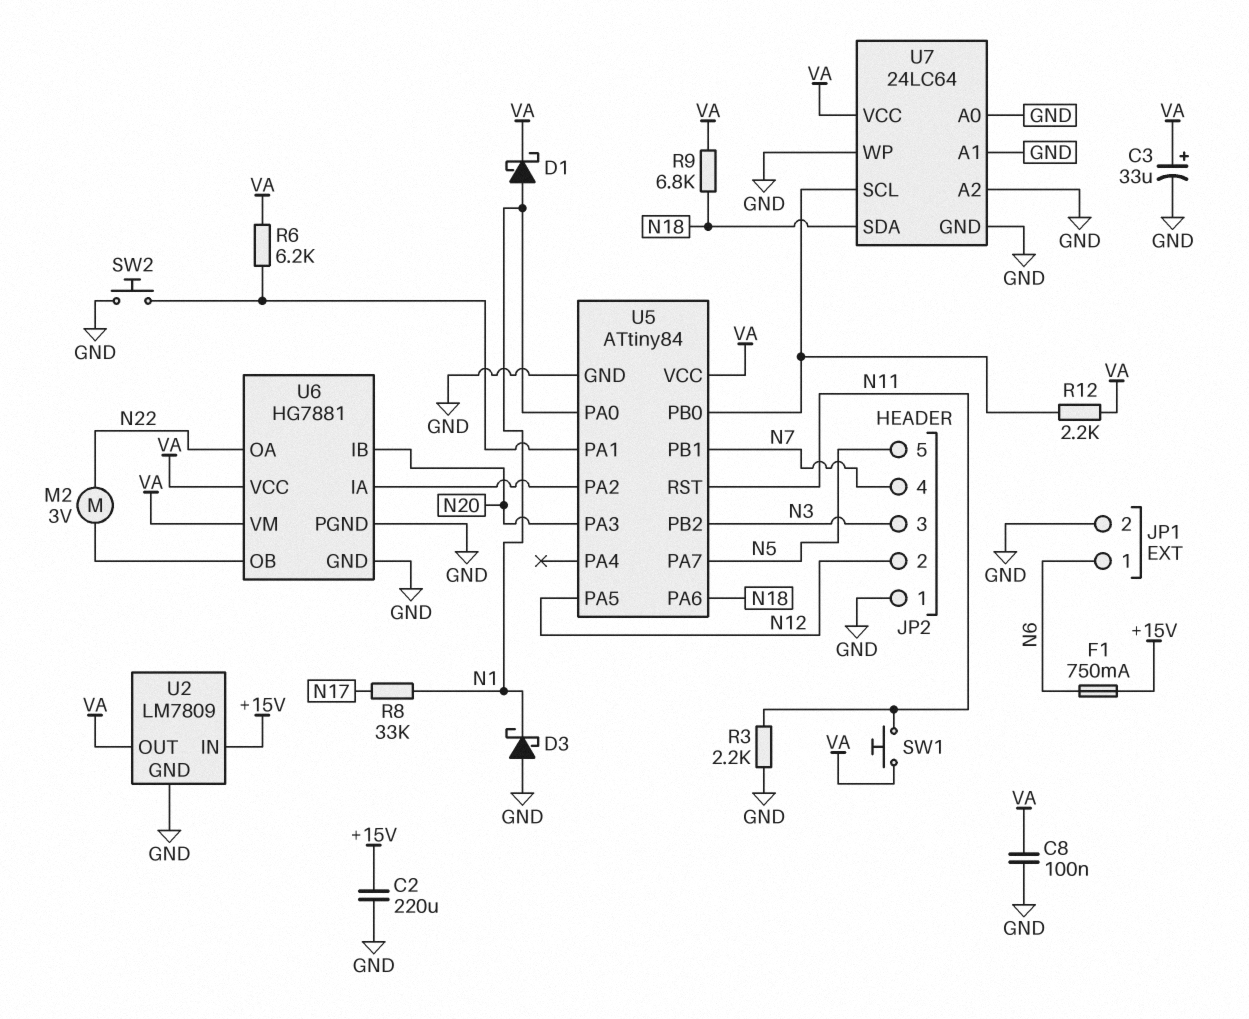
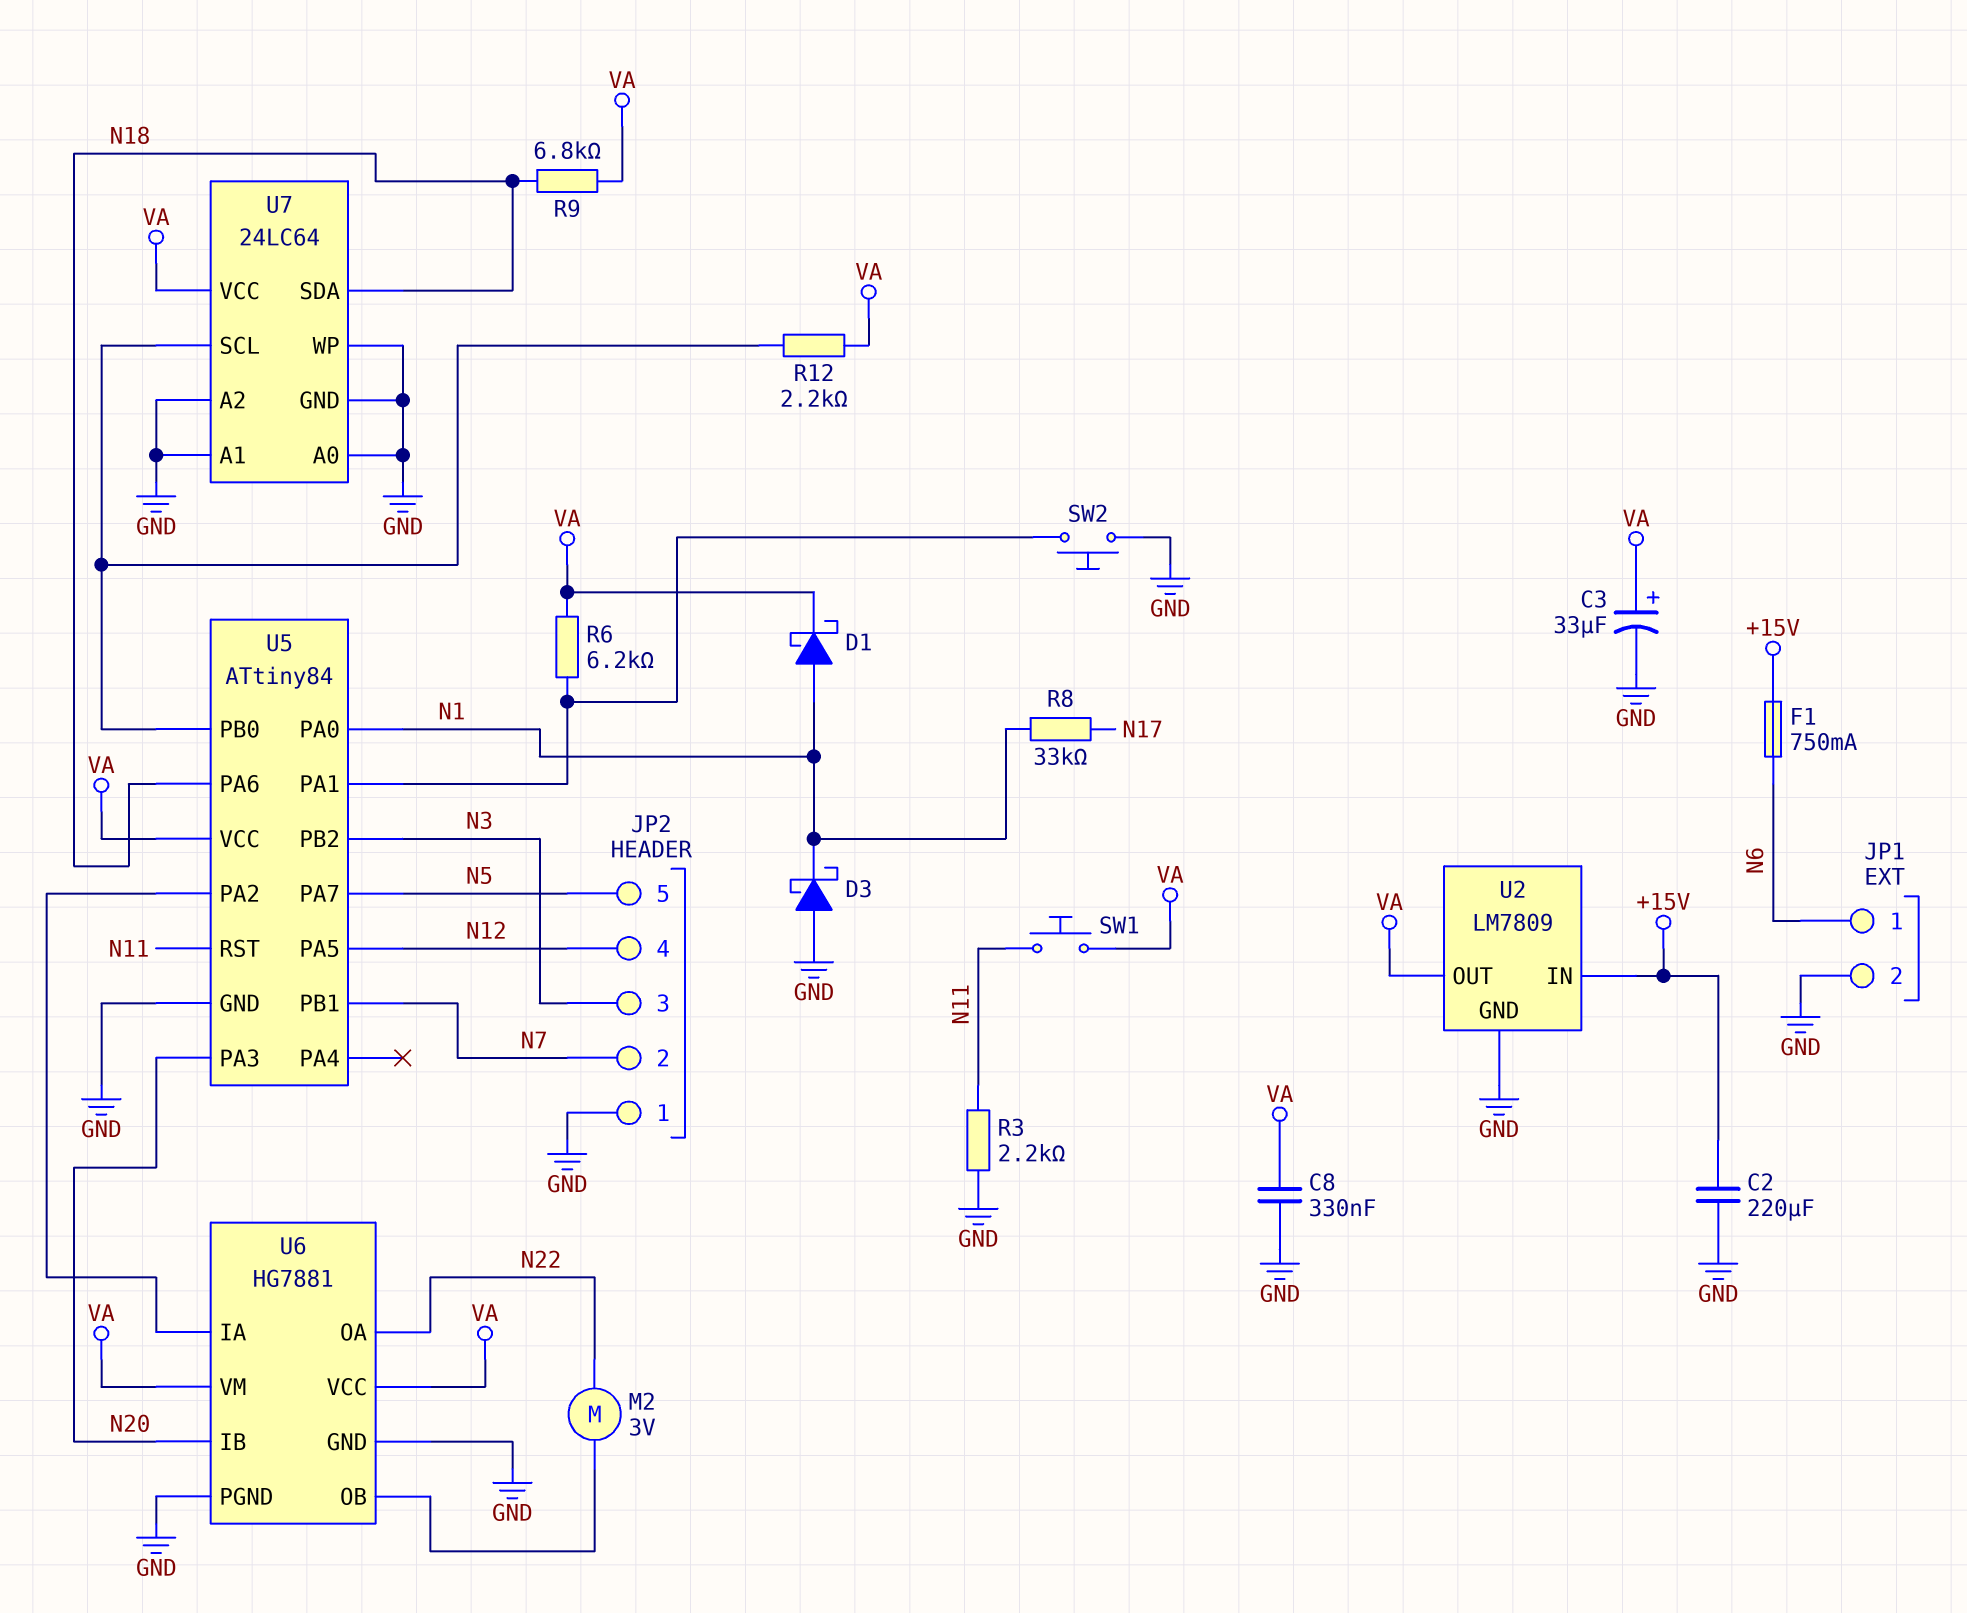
C8: 100nF (GND, VA) -> 330nF (GND, VA)
JP2 pin 2: N12 -> N7
JP2 pin 4: N7 -> N12

